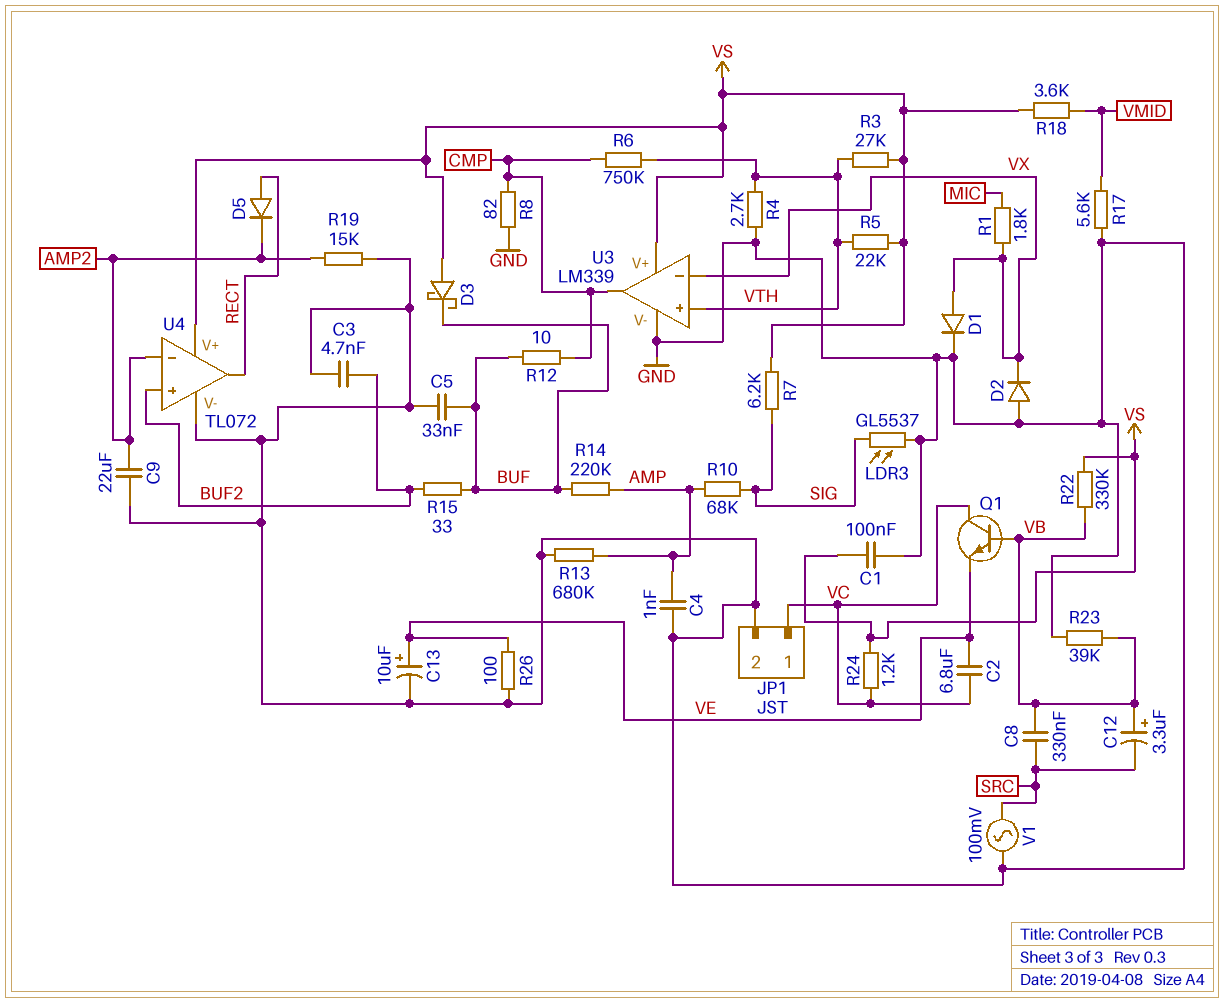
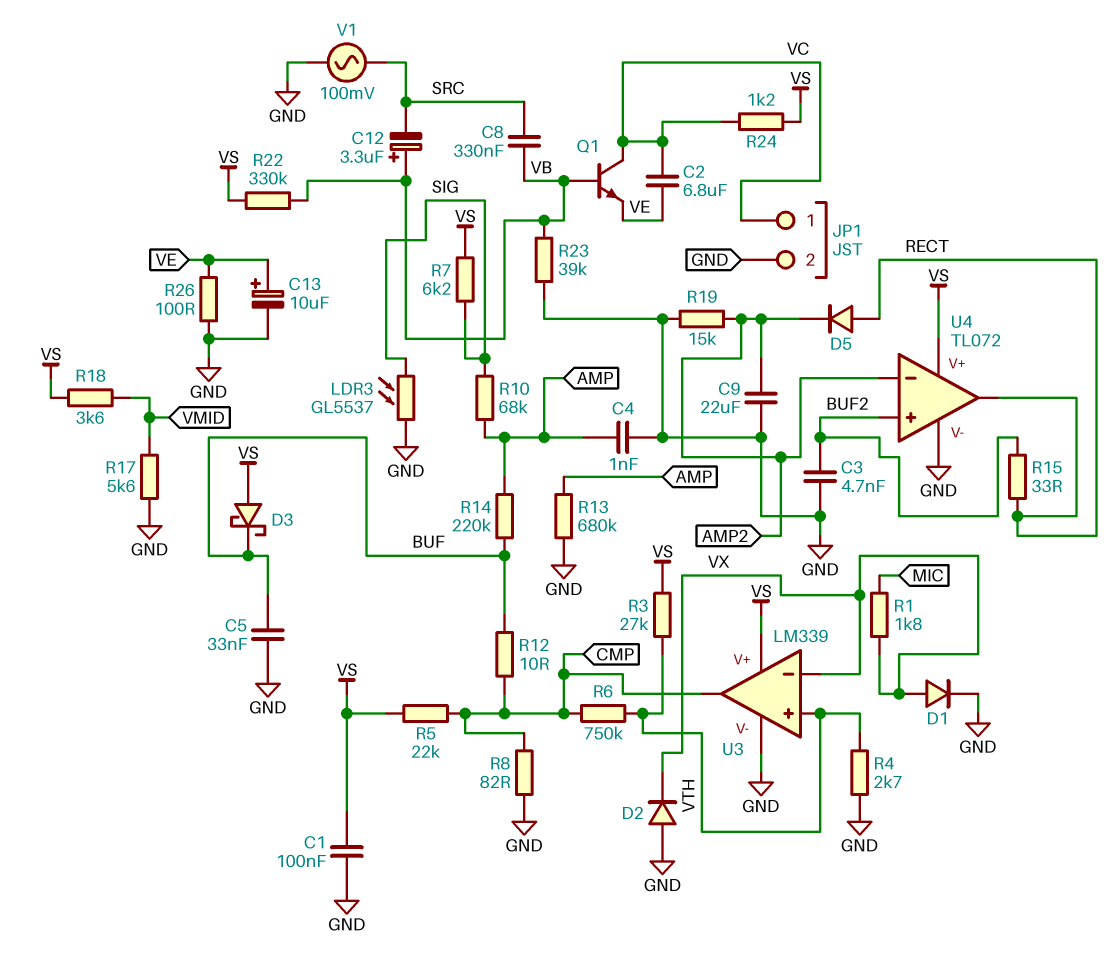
R5: 22k (VS, VTH) -> 22k (CMP, VS)
R15: 33 (BUF, BUF2) -> 33 (BUF2, RECT)

